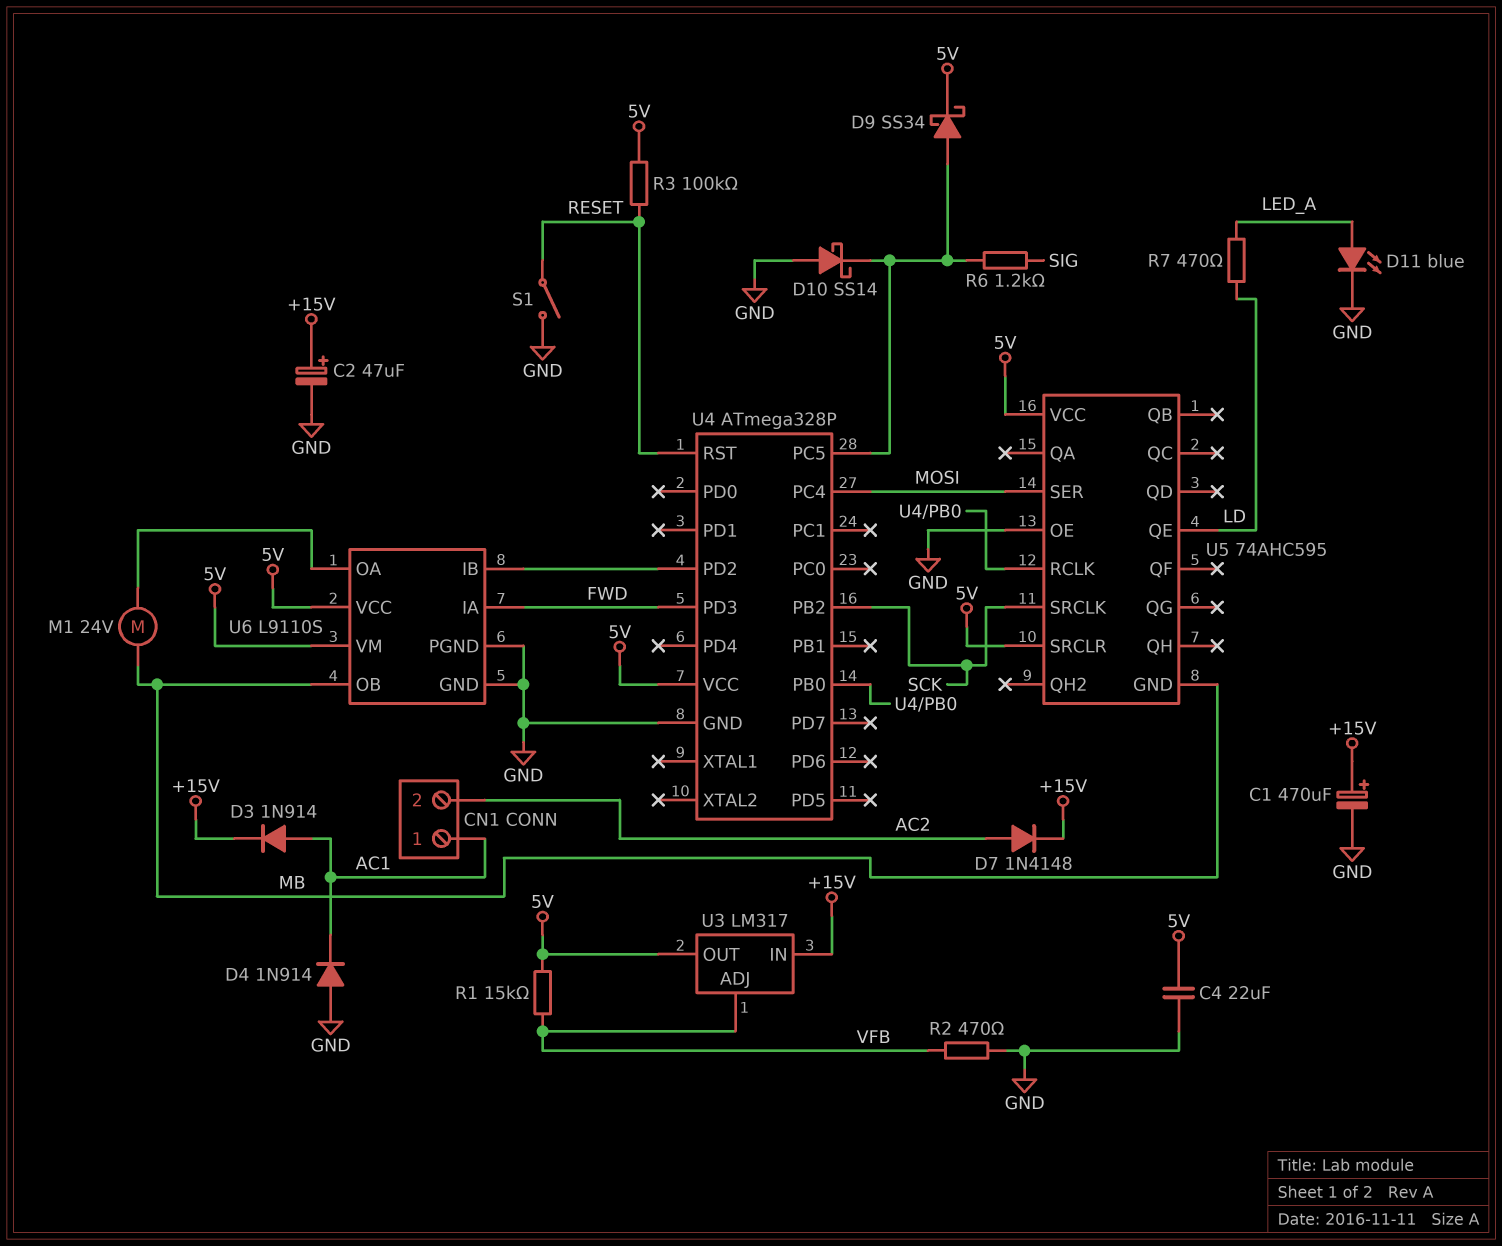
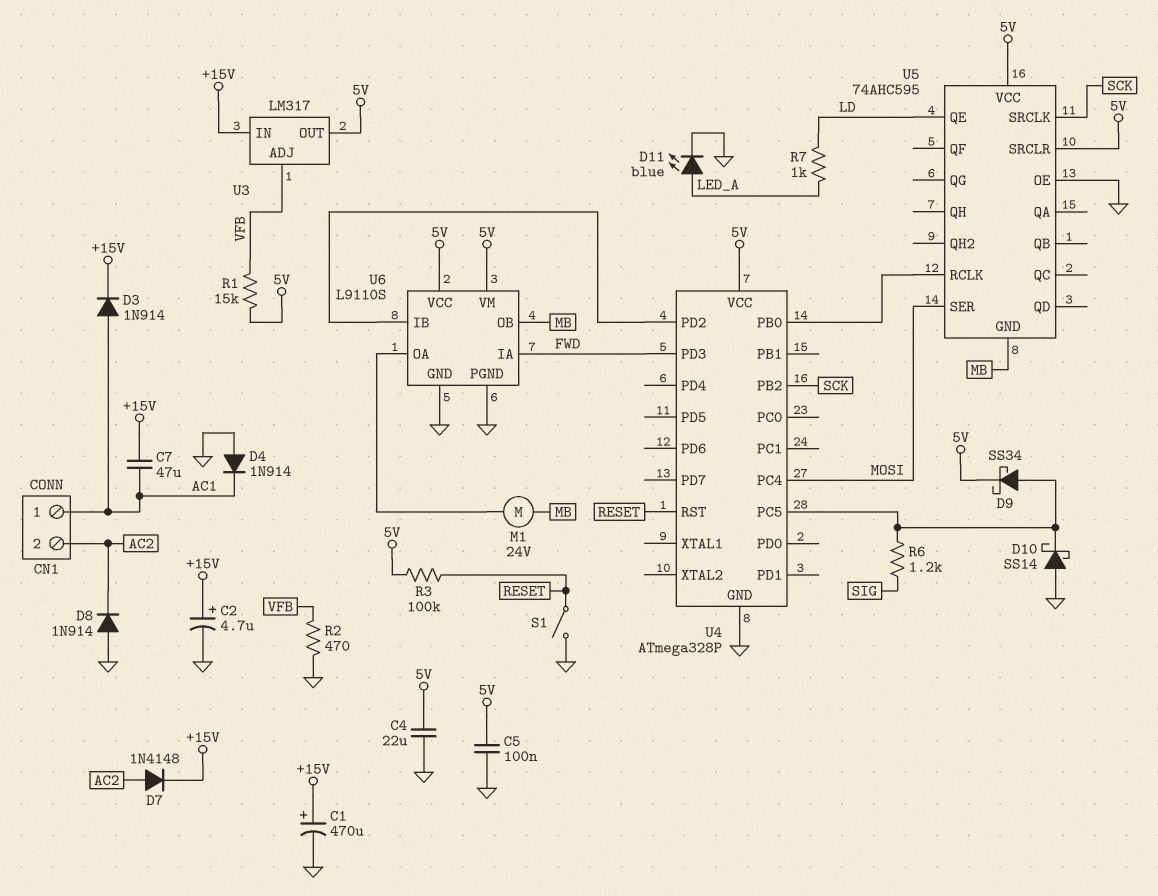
C2: 47uF (plus +15V, minus GND) -> 4.7uF (plus +15V, minus GND)
C5: none -> 100nF (5V, GND)
C7: none -> 47uF (+15V, AC1)
D8: none -> diode 1N914 (A GND, K AC2)
R7: 470 (LD, LED_A) -> 1k (LD, LED_A)

